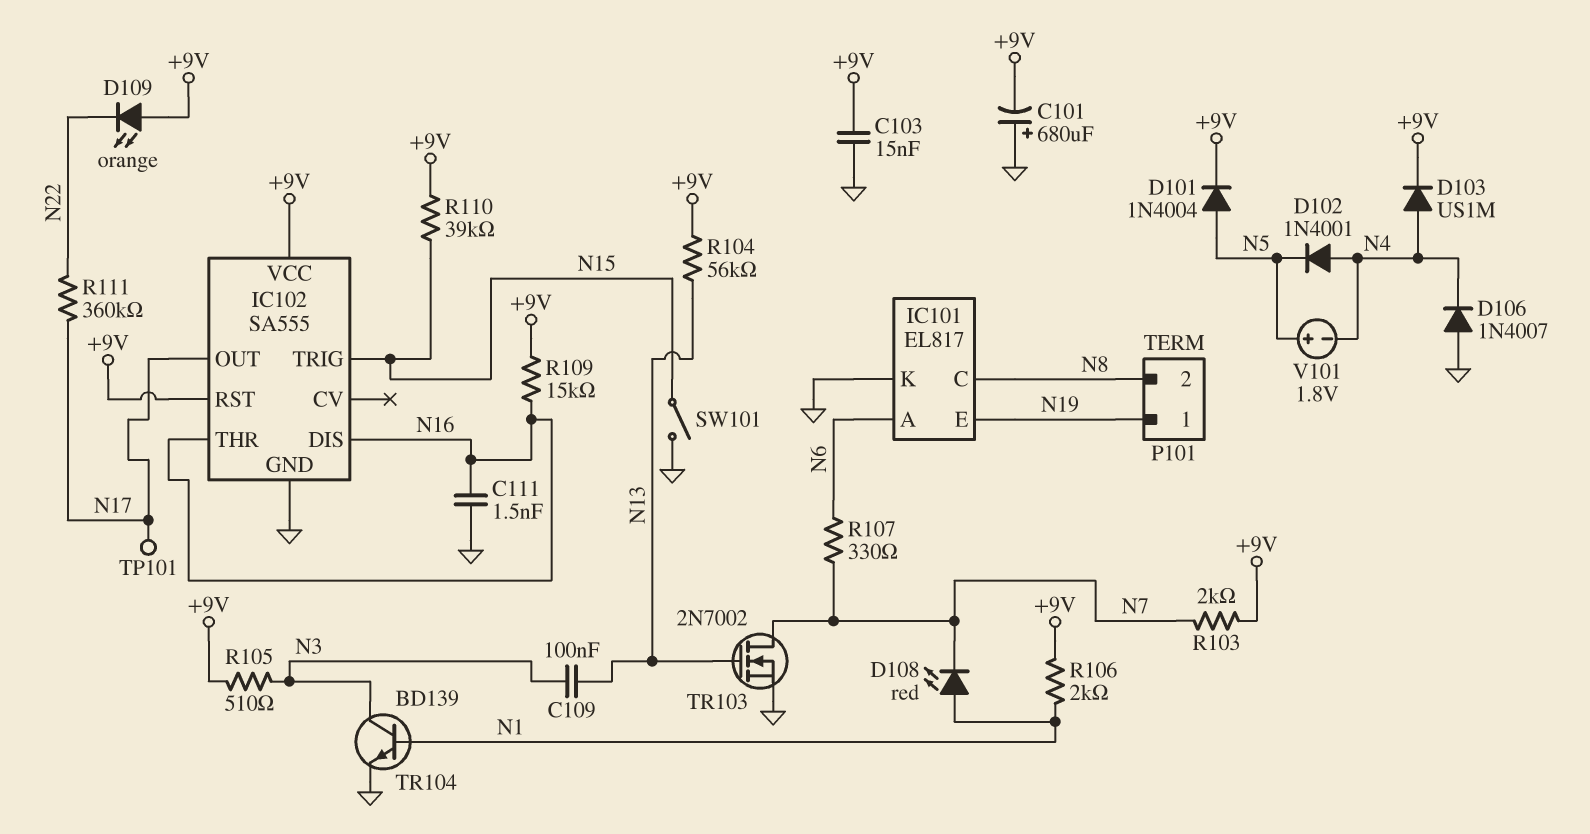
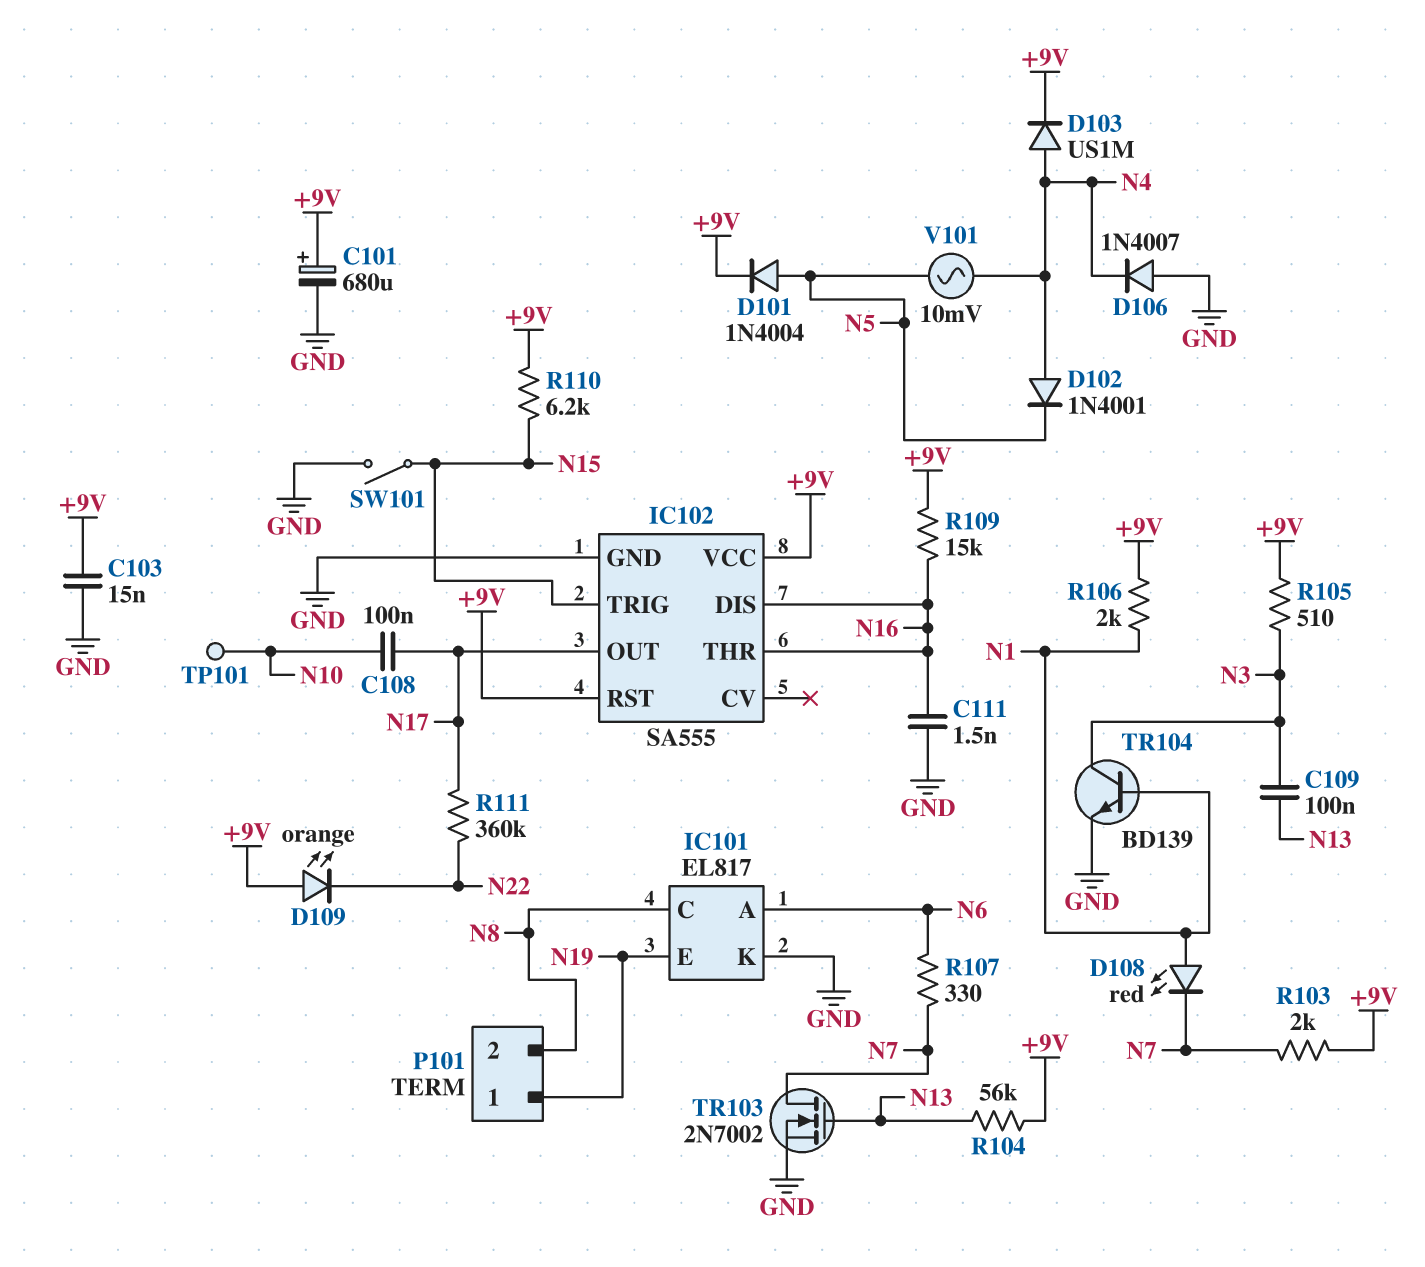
C101: 680uF (plus GND, minus +9V) -> 680uF (plus +9V, minus GND)
C108: none -> 100nF (N10, N17)
R110: 39k (+9V, N15) -> 6.2k (+9V, N15)
TP101: test point (N17) -> test point (N10)
V101: 1.8V (plus N5, minus N4) -> AC 10mV (N4, N5)

